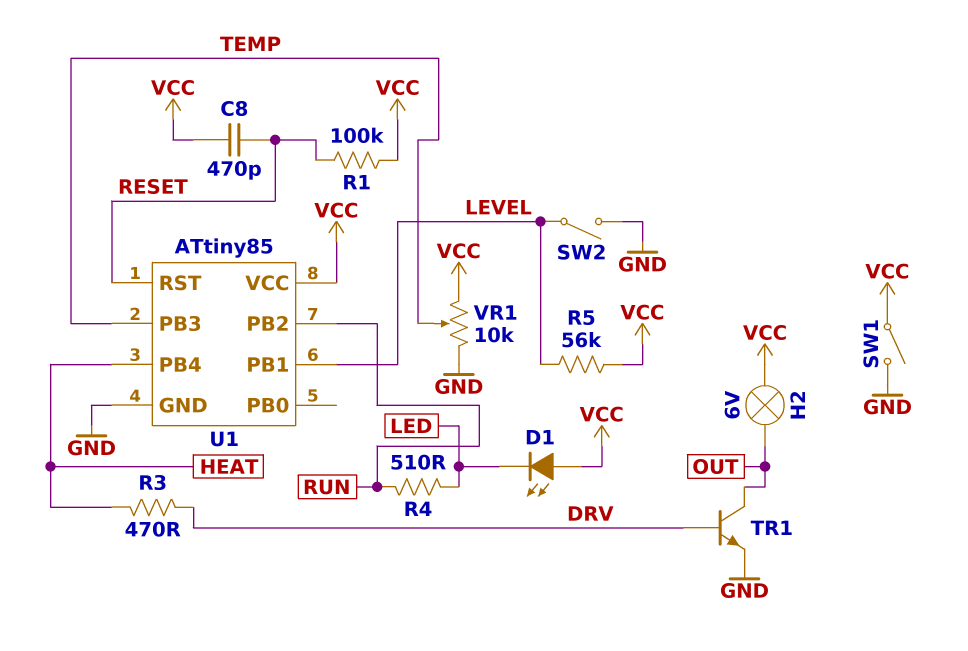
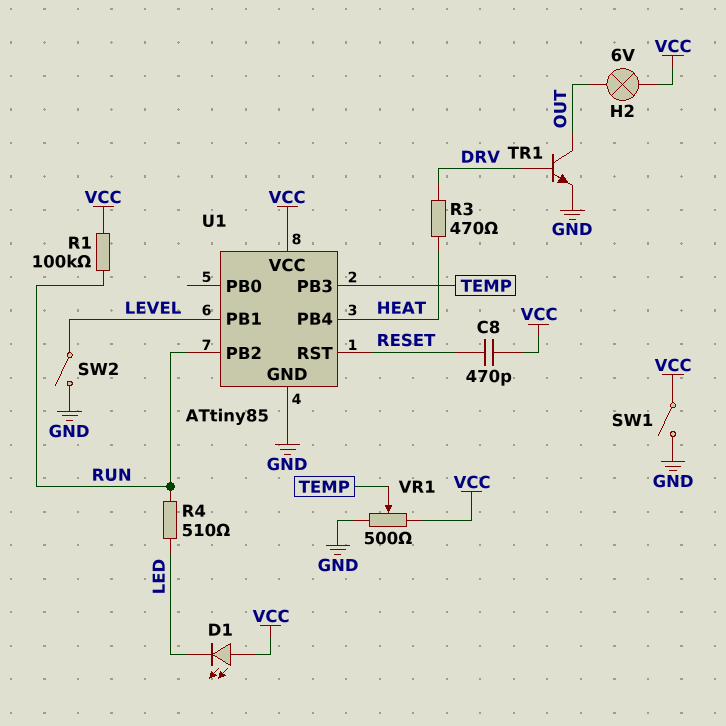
R1: 100k (RESET, VCC) -> 100k (RUN, VCC)
R5: 56k (LEVEL, VCC) -> none
VR1: 10k (GND, VCC, wiper TEMP) -> 500 (GND, VCC, wiper TEMP)

